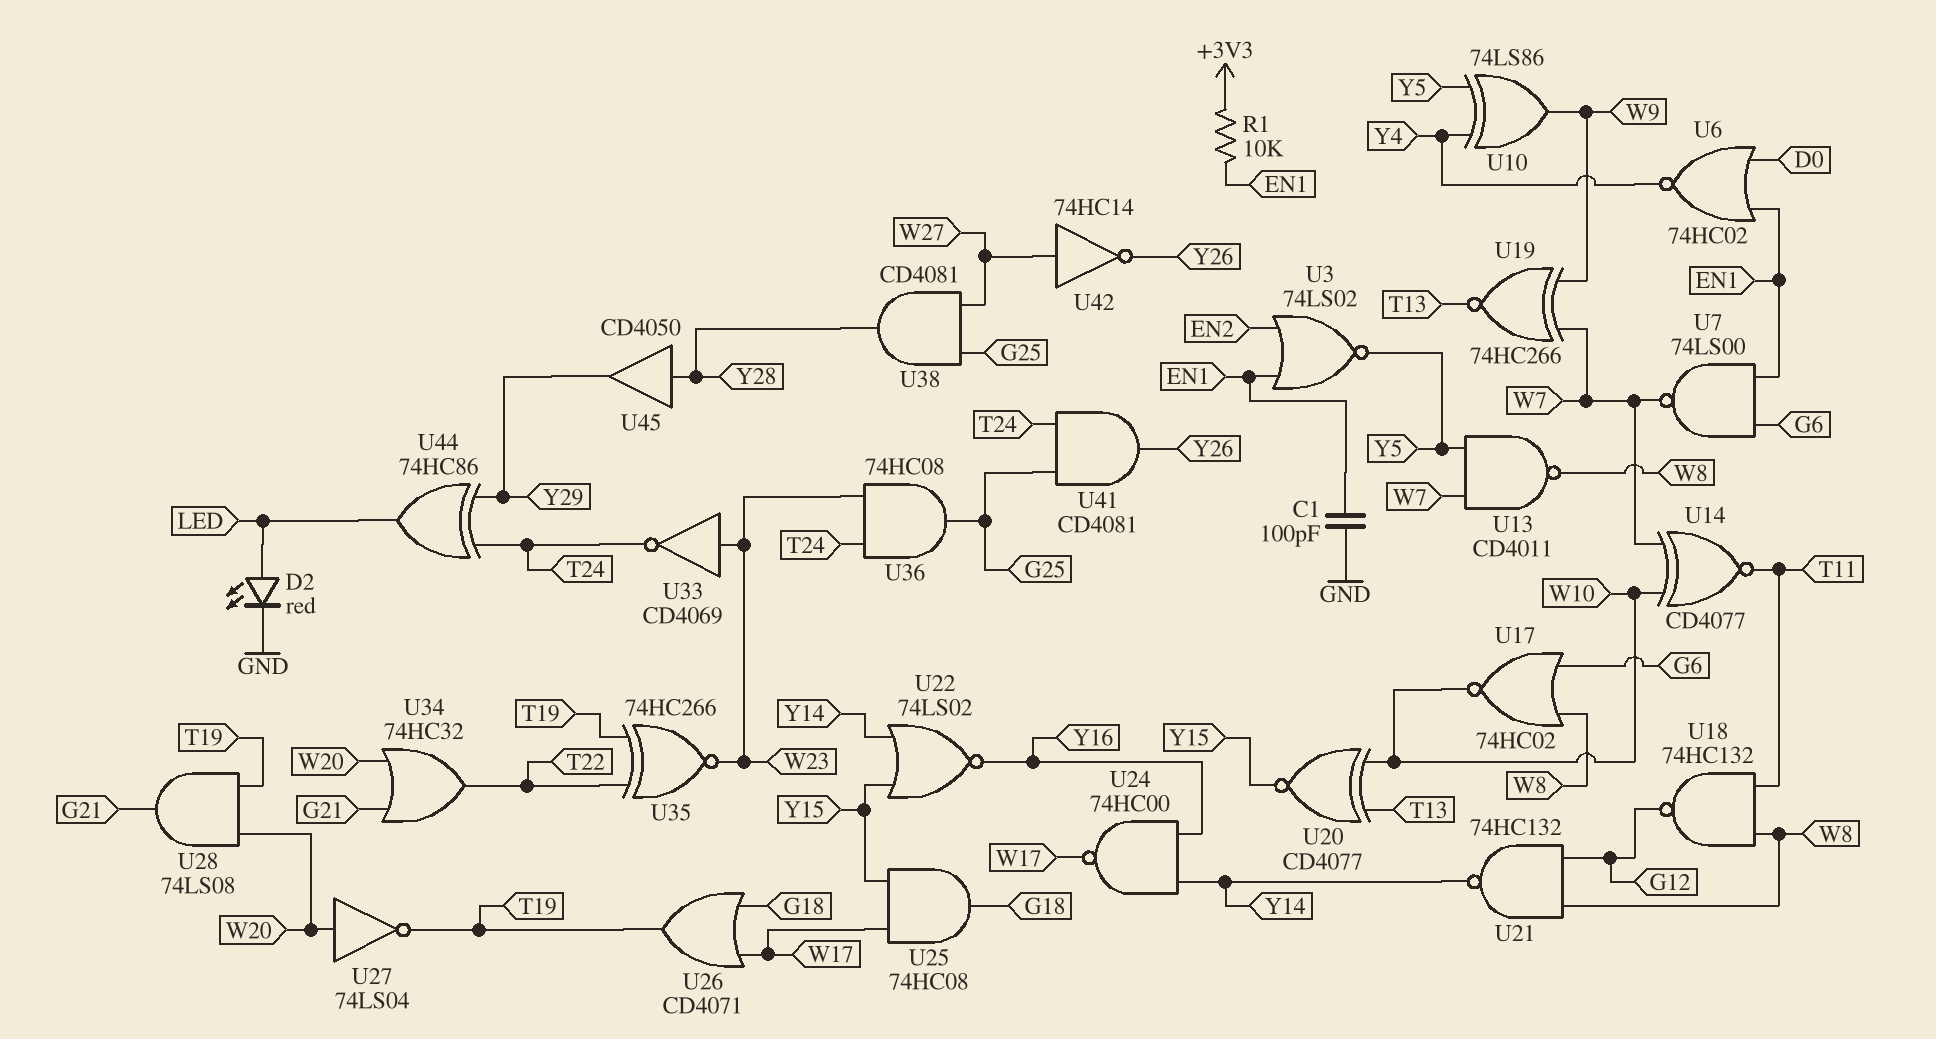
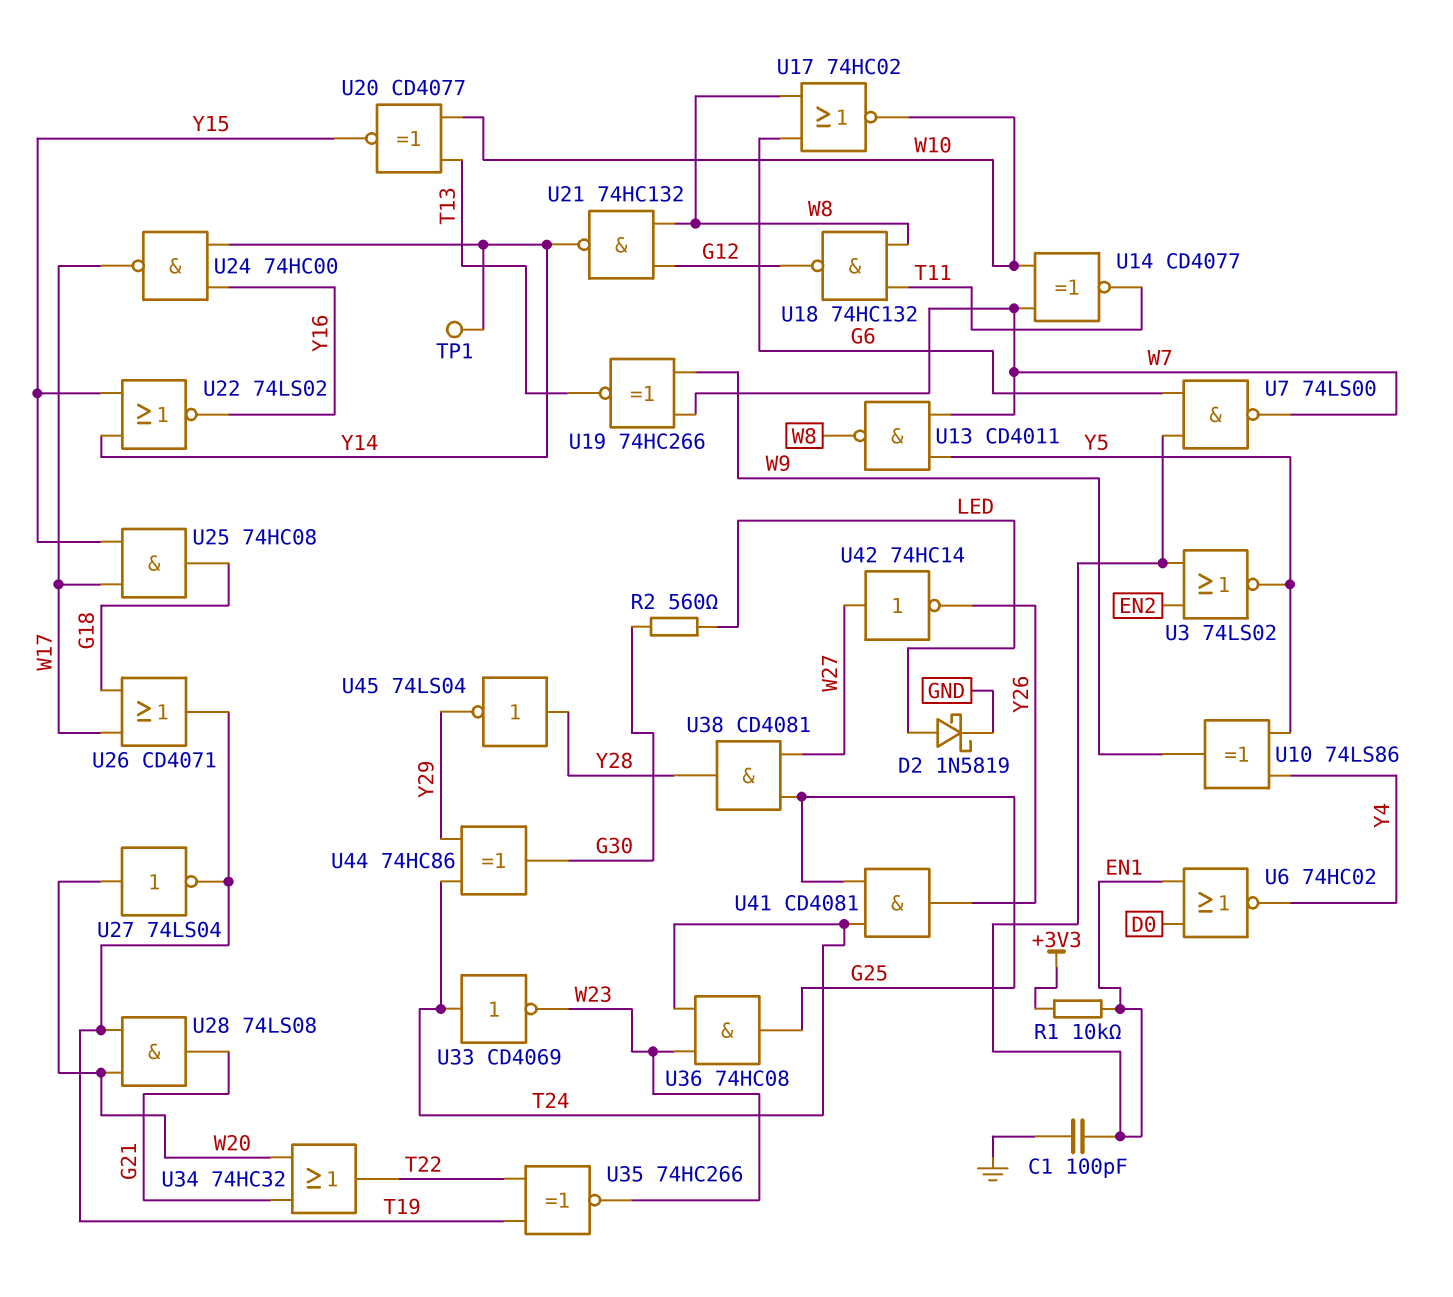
D2: LED red (A LED, K GND) -> schottky 1N5819 (A LED, K GND)
R2: none -> 560 (G30, LED)
TP1: none -> test point (Y14)
U33: NOT CD4069 (in W23, out T24) -> NOT CD4069 (in T24, out W23)
U44: XOR 74HC86 (in T24, in Y29, out LED) -> XOR 74HC86 (in T24, in Y29, out G30)
U45: buffer CD4050 (in Y28, out Y29) -> NOT 74LS04 (in Y28, out Y29)

